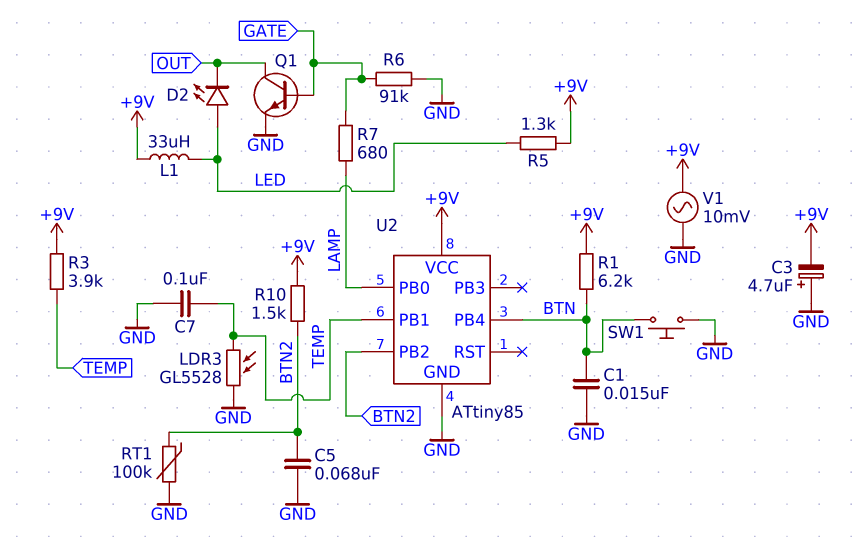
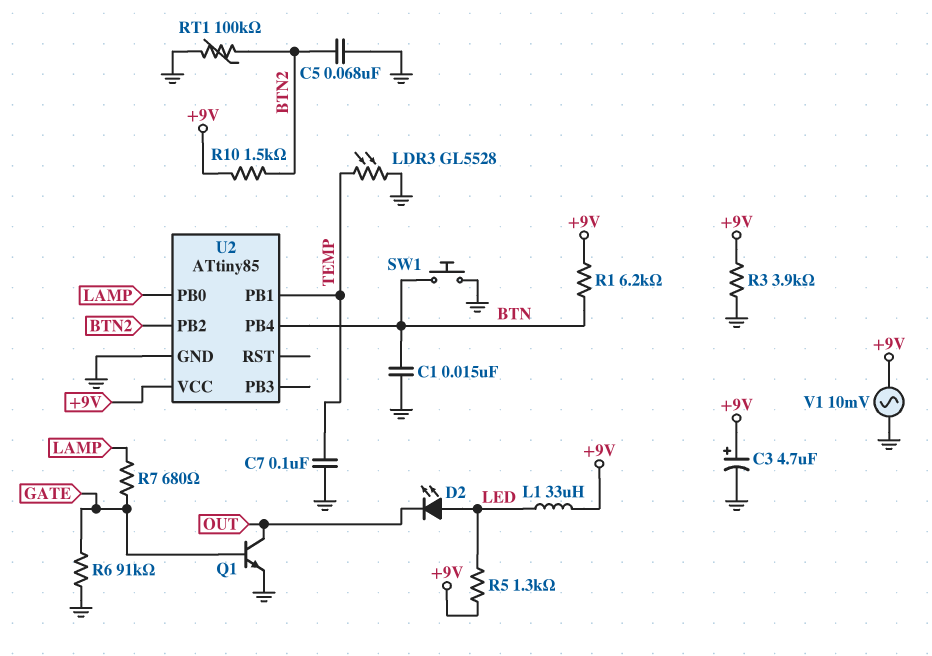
C3: 4.7uF (plus GND, minus +9V) -> 4.7uF (plus +9V, minus GND)
R3: 3.9k (+9V, TEMP) -> 3.9k (+9V, GND)

